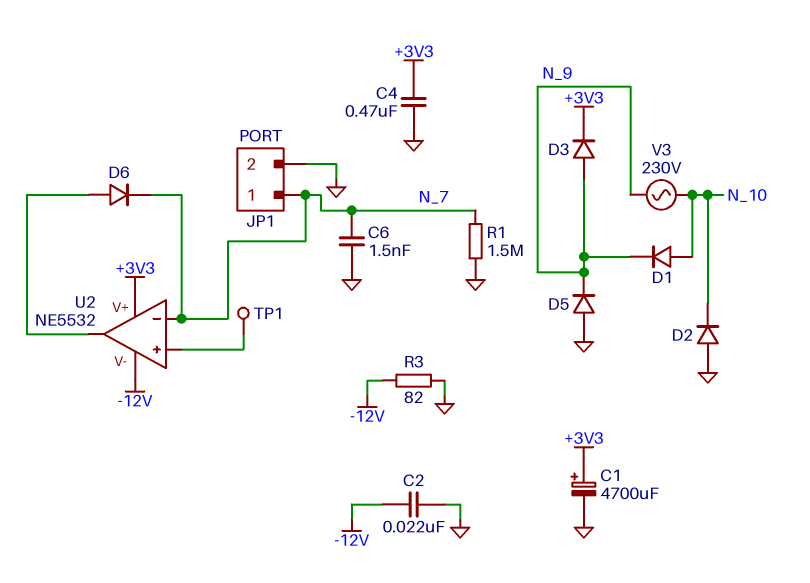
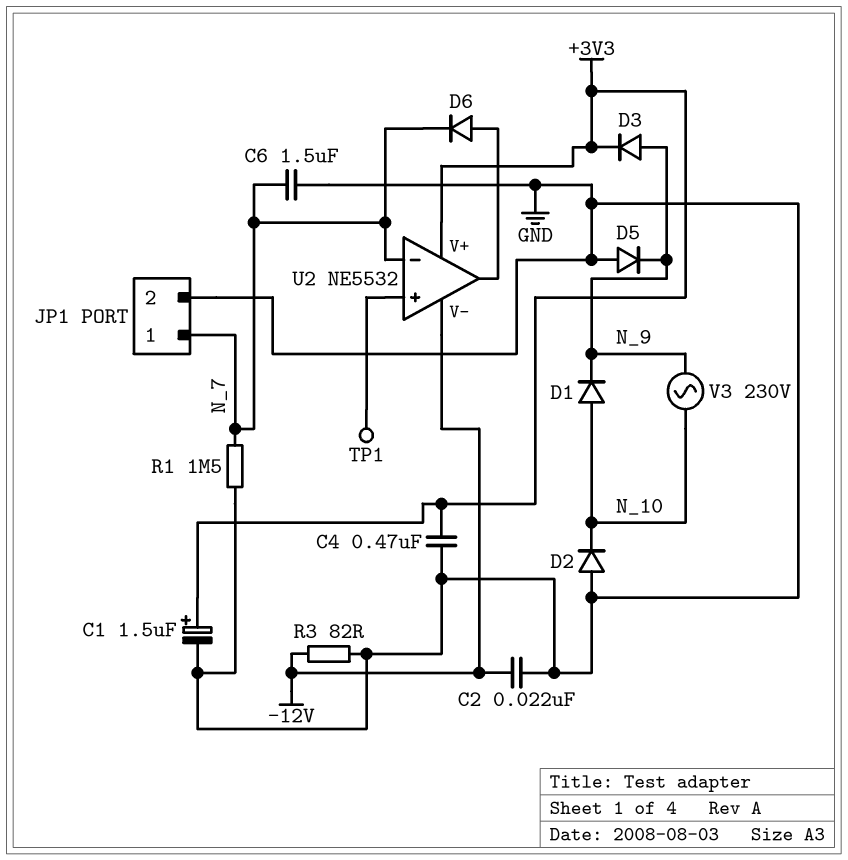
C1: 4700uF (plus +3V3, minus GND) -> 1.5uF (plus +3V3, minus GND)
C6: 1.5nF (GND, N_7) -> 1.5uF (GND, N_7)

